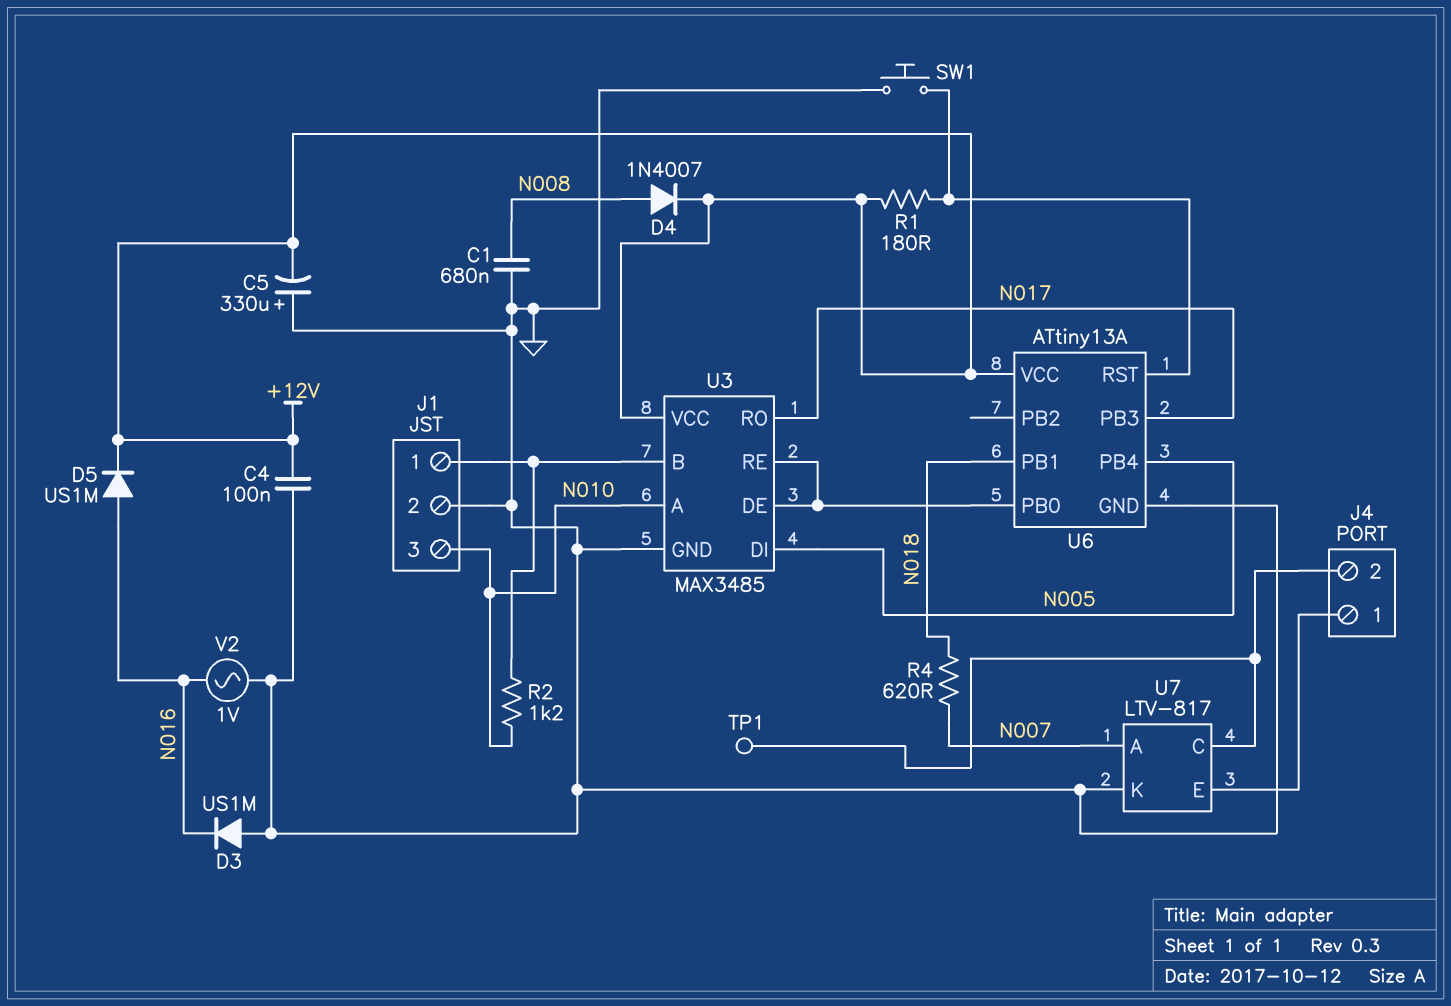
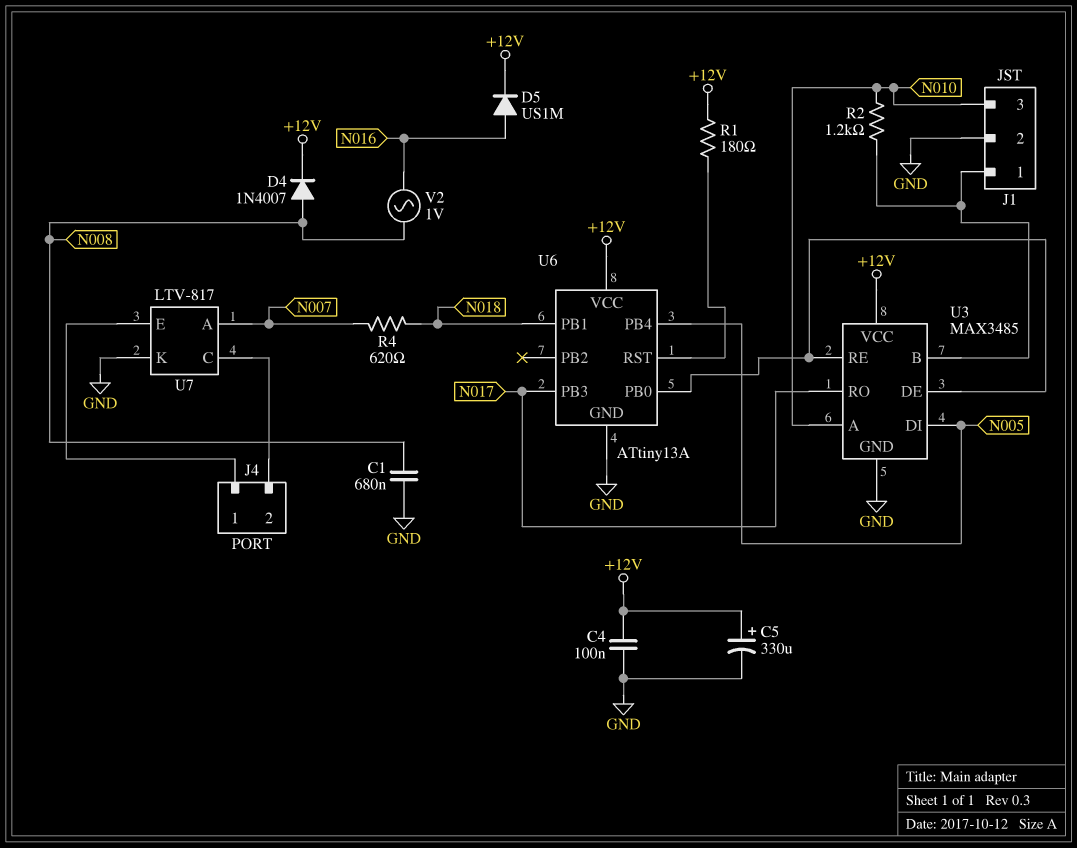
C5: 330uF (plus GND, minus +12V) -> 330uF (plus +12V, minus GND)
D3: diode US1M (A GND, K N016) -> none
SW1: button (GND, U6/RST) -> none
TP1: test point (J4/2) -> none
V2: AC 1V (GND, N016) -> AC 1V (N008, N016)

